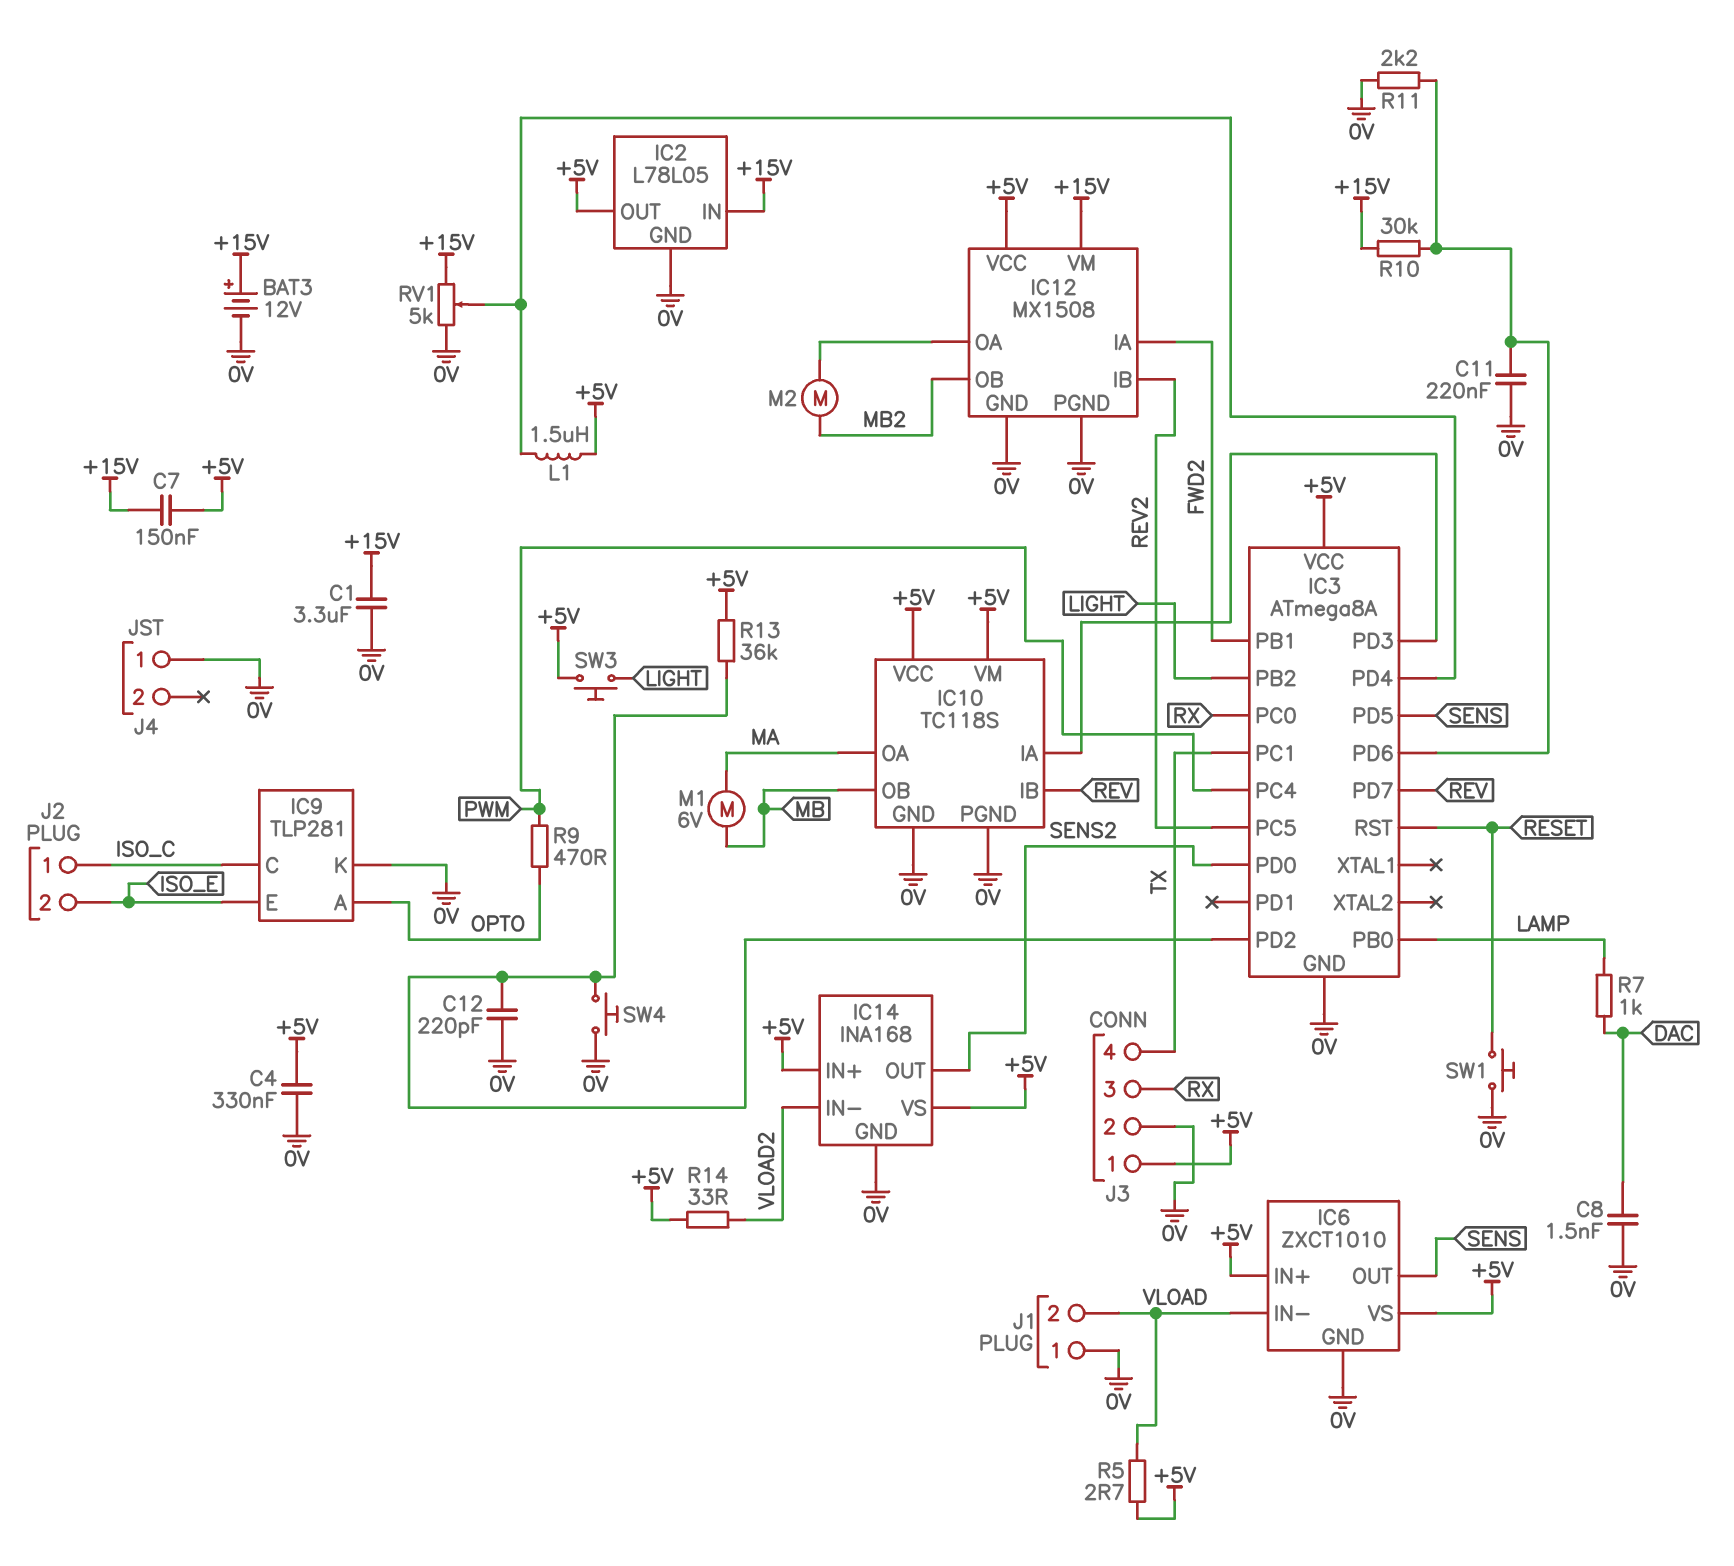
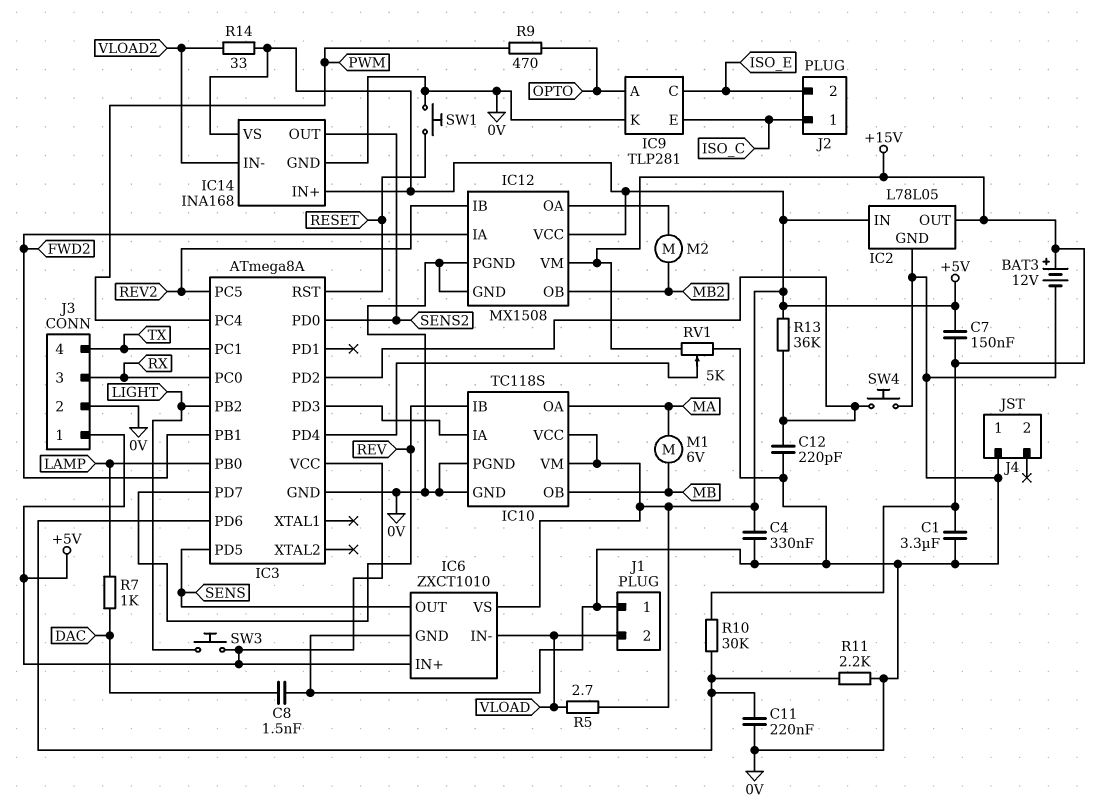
IC2 pin IN: +15V -> +5V
IC2 pin OUT: +5V -> +15V
IC9 pin C: ISO_C -> ISO_E
IC9 pin E: ISO_E -> ISO_C
L1: 1.5uH (+5V, IC3/PD4) -> none

